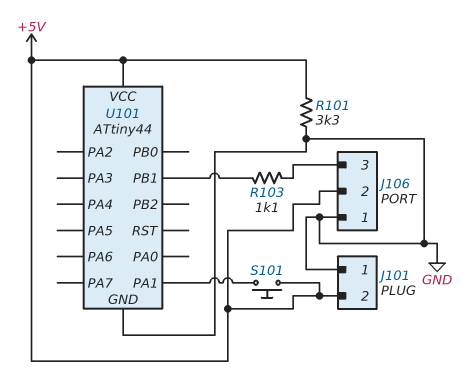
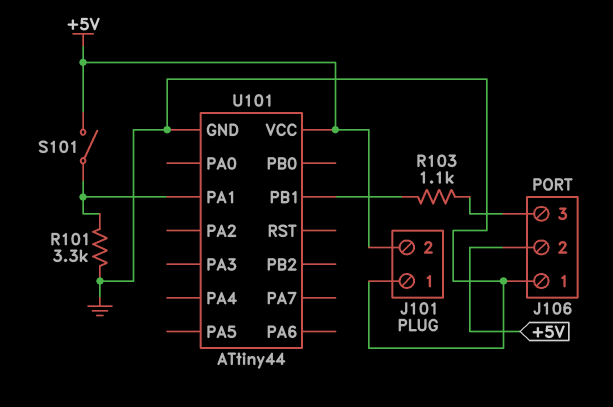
R101: 3.3k (+5V, GND) -> 3.3k (GND, U101/PA1)
S101: button (+5V, U101/PA1) -> switch (+5V, U101/PA1)

